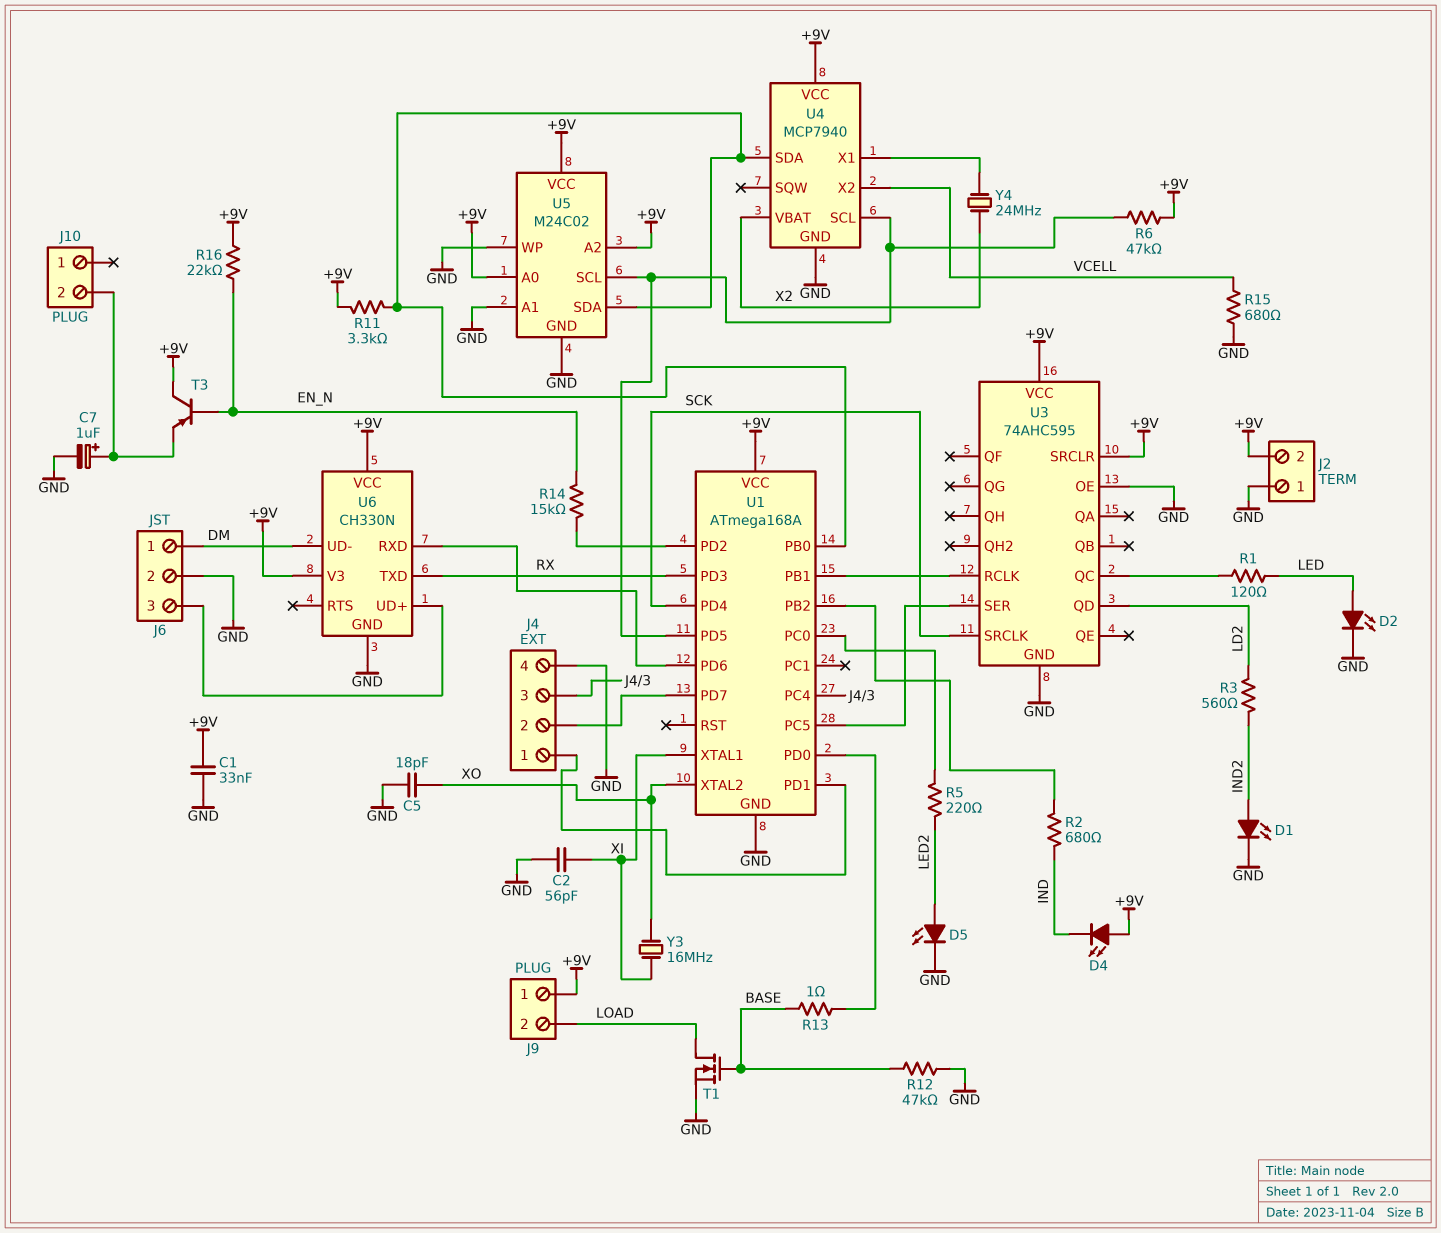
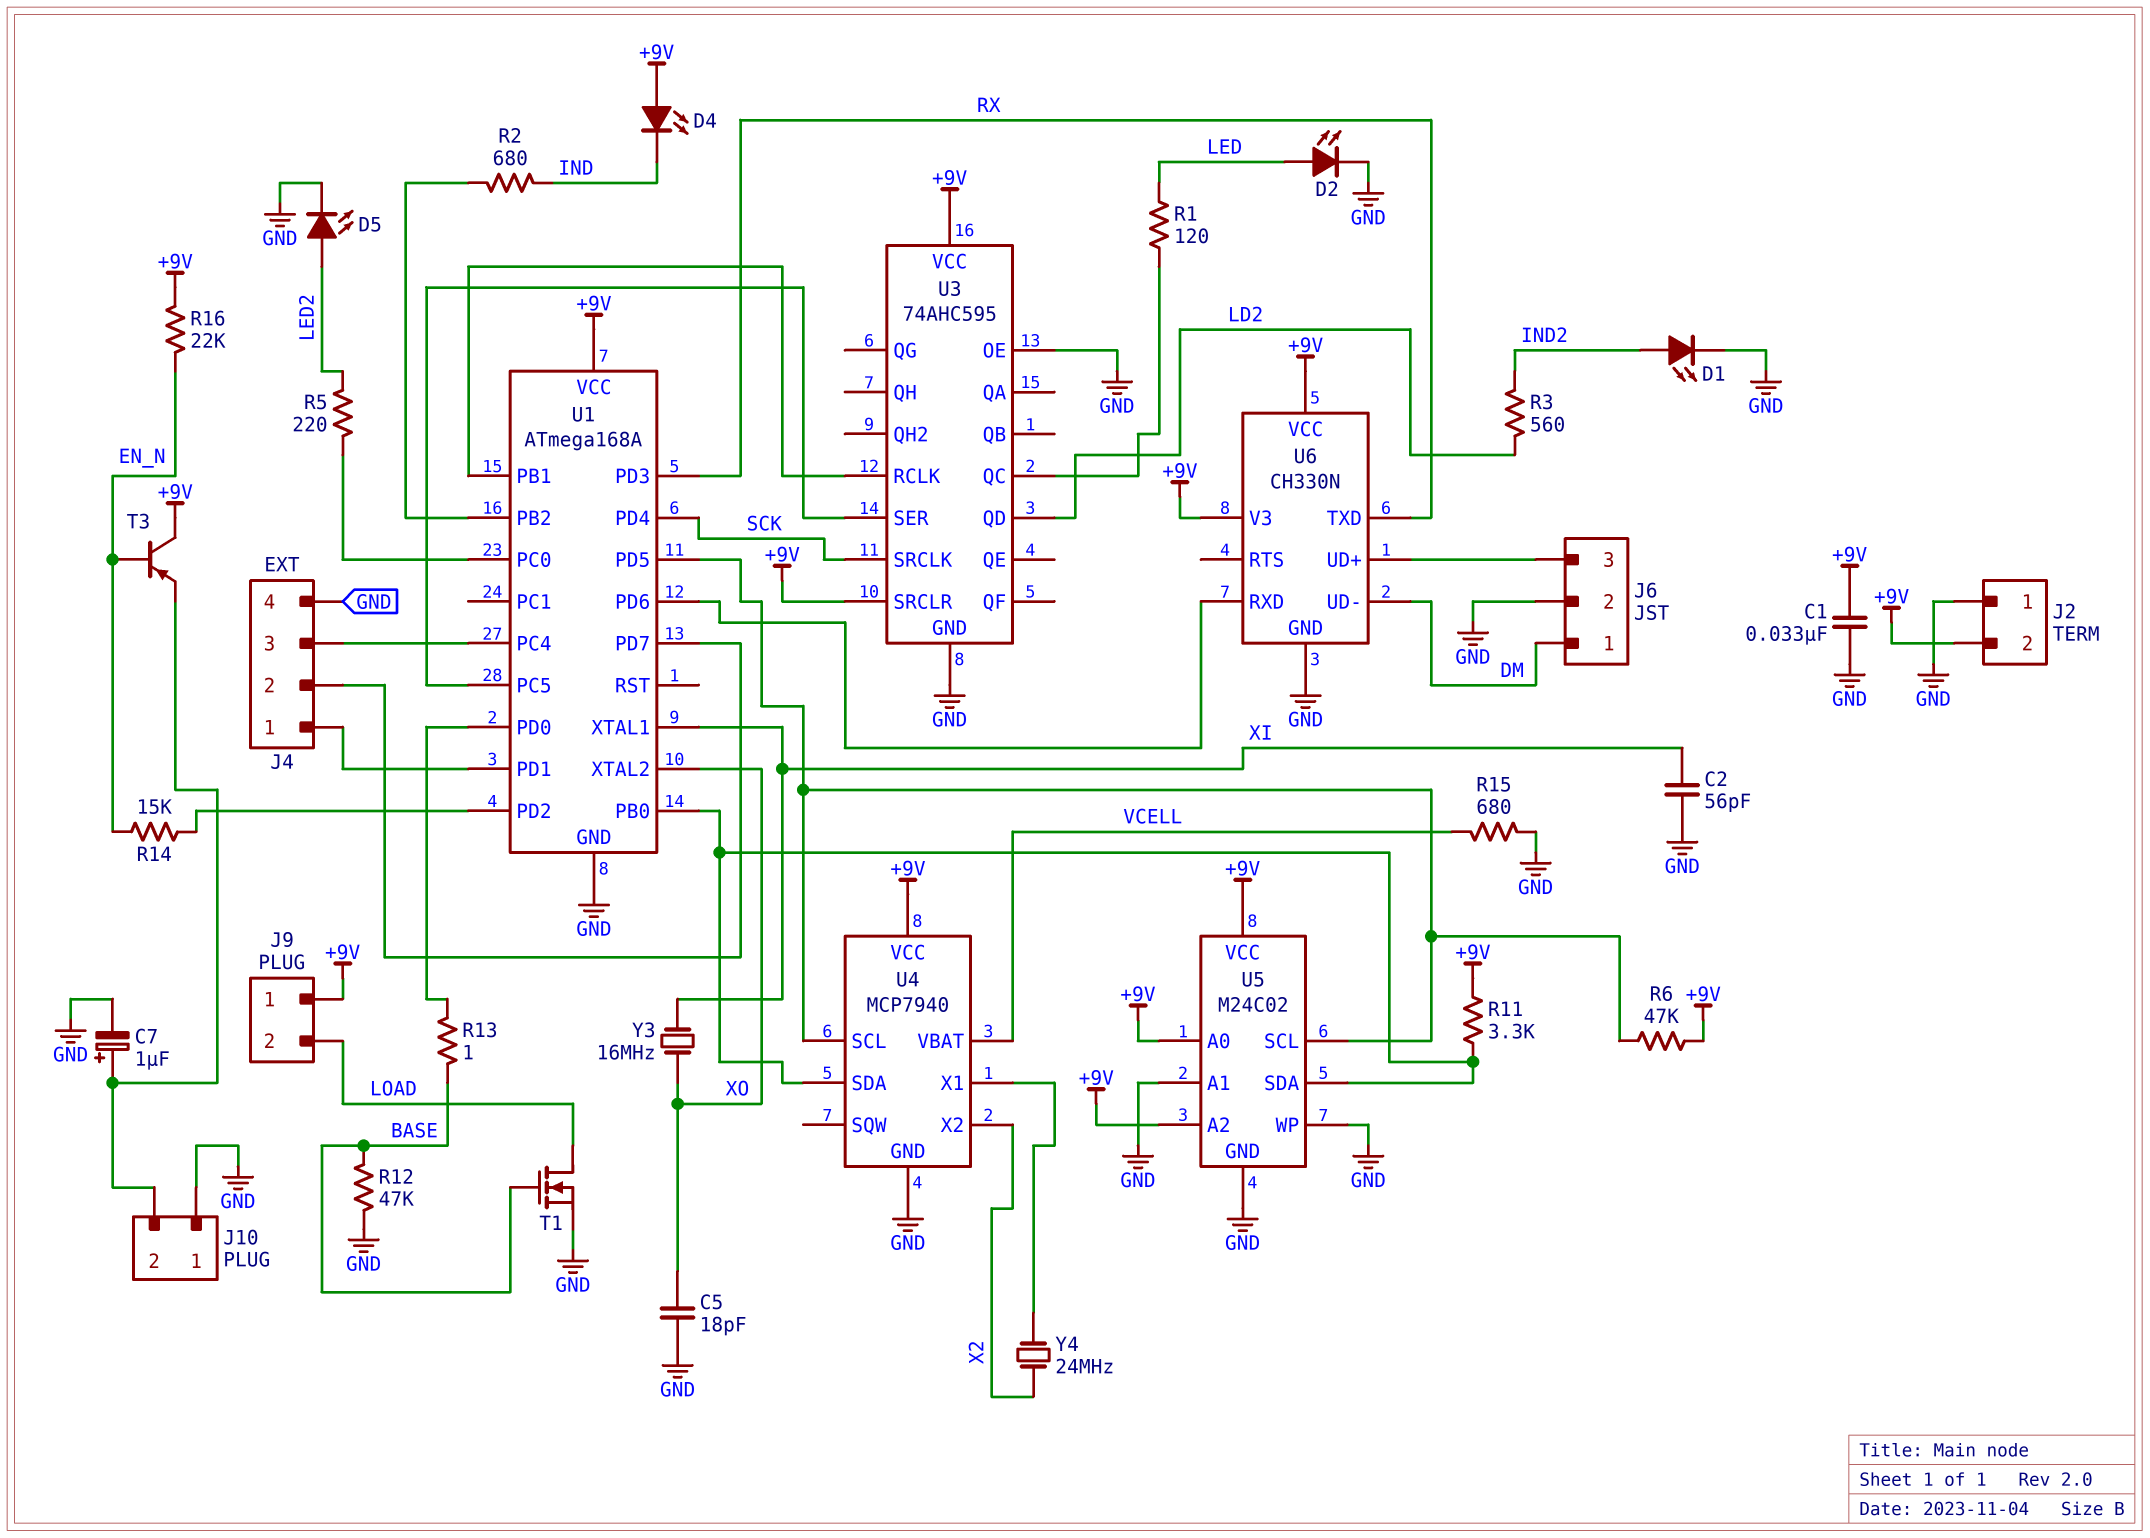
J10 pin 1: none -> GND
U4 pin VBAT: X2 -> VCELL
U4 pin X2: VCELL -> X2

